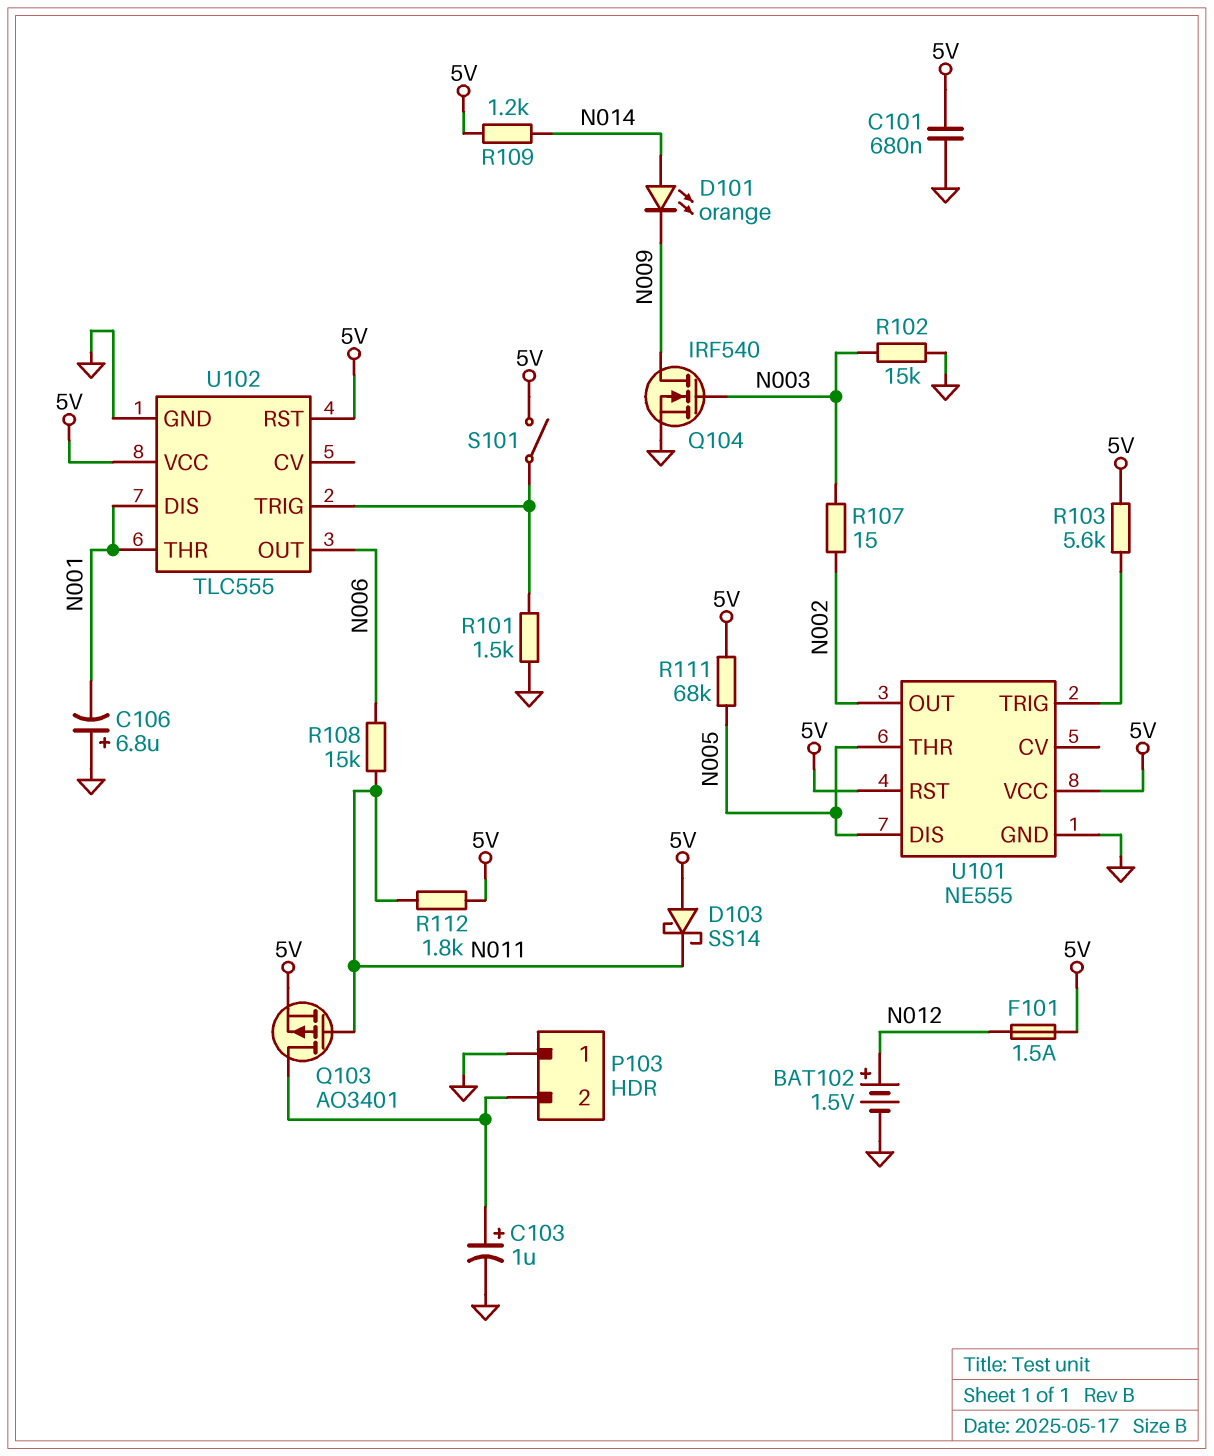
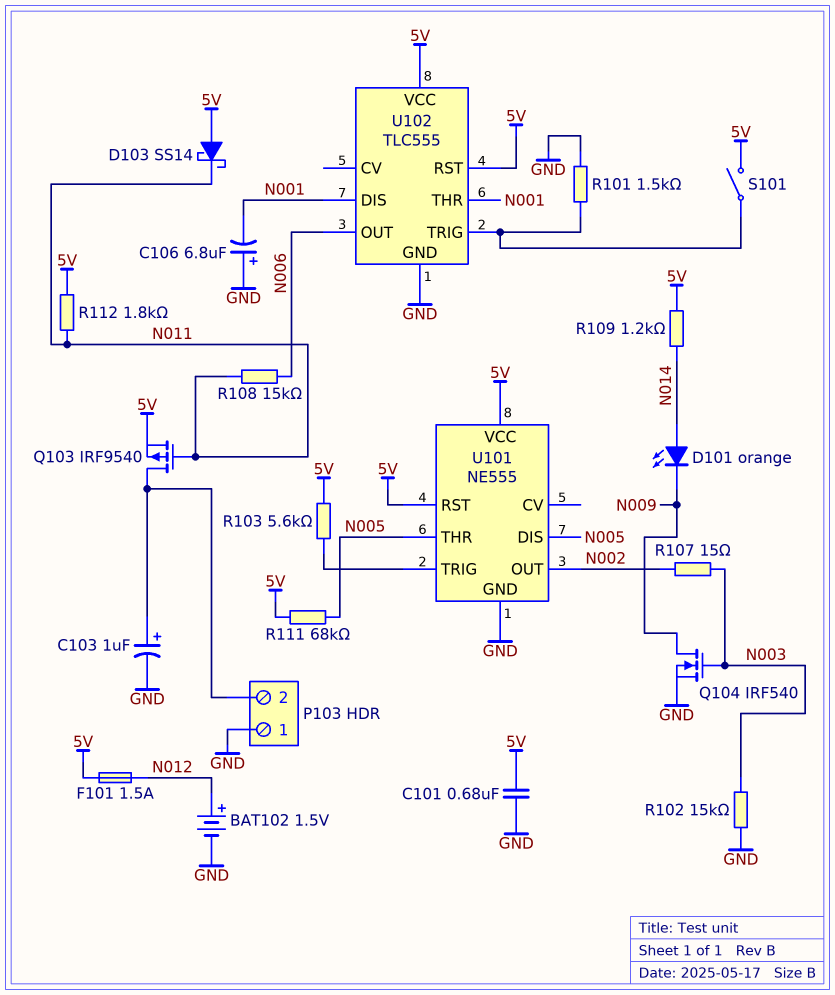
Q103: PMOS AO3401 (G N011, D P103/2, S 5V) -> PMOS IRF9540 (G N011, D P103/2, S 5V)

